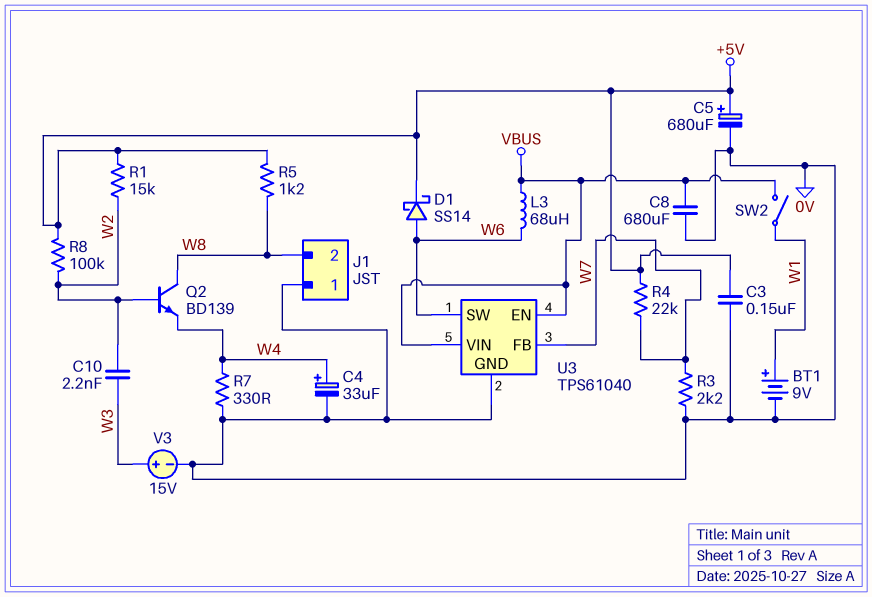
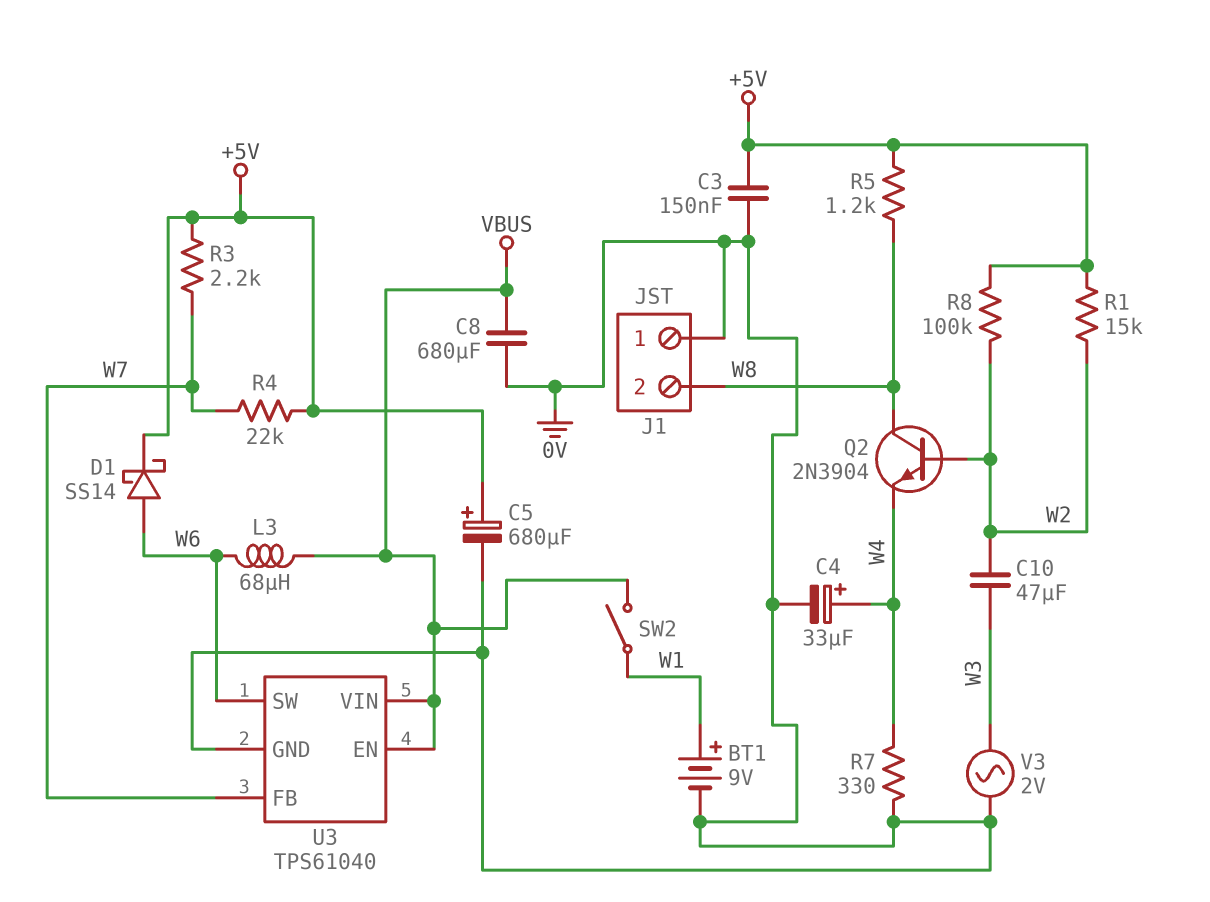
C10: 2.2nF (W2, W3) -> 47uF (W2, W3)
Q2: NPN BD139 (B W2, C W8, E W4) -> NPN 2N3904 (B W2, C W8, E W4)
R3: 2.2k (0V, W7) -> 2.2k (+5V, W7)
V3: 15V (plus W3, minus 0V) -> AC 2V (0V, W3)

